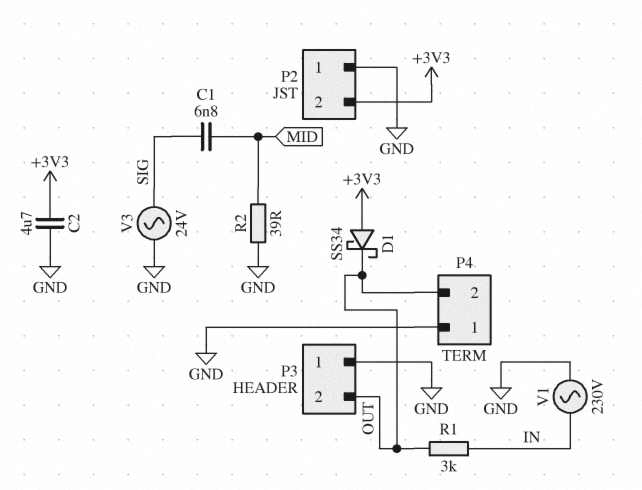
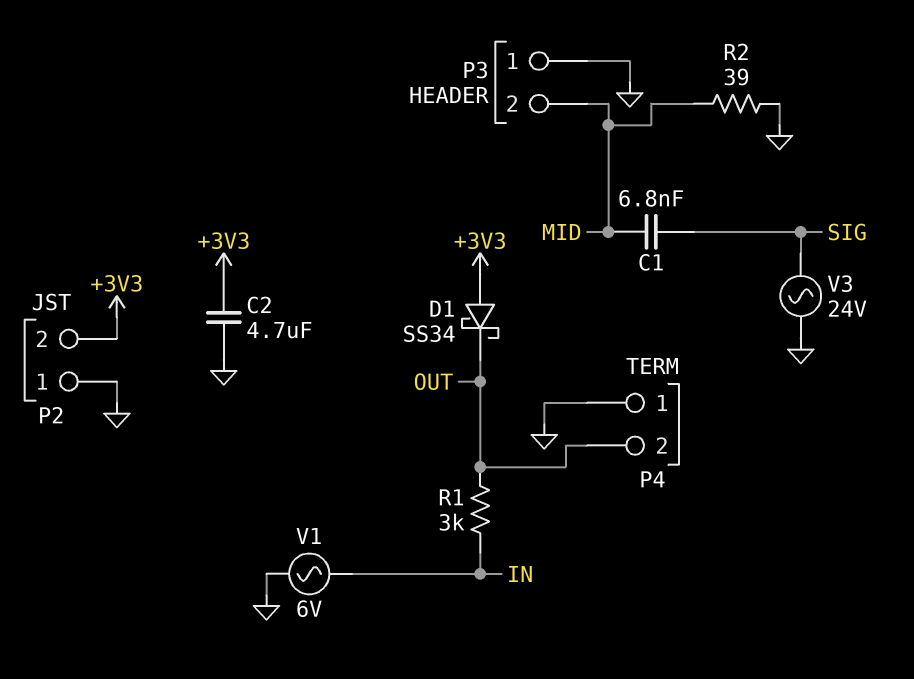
P3 pin 2: OUT -> MID
V1: AC 230V (GND, IN) -> AC 6V (GND, IN)

